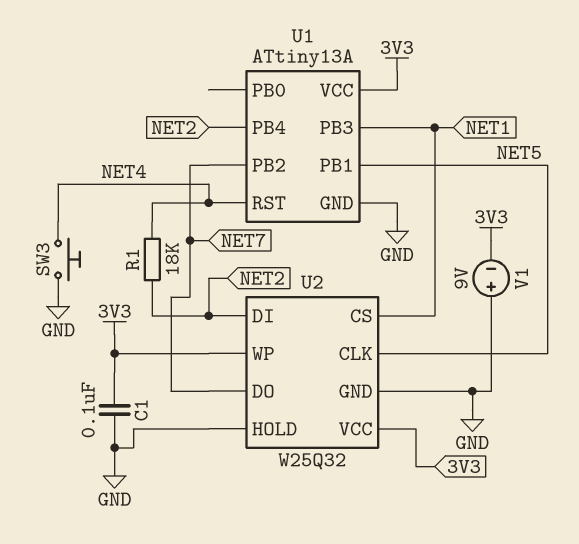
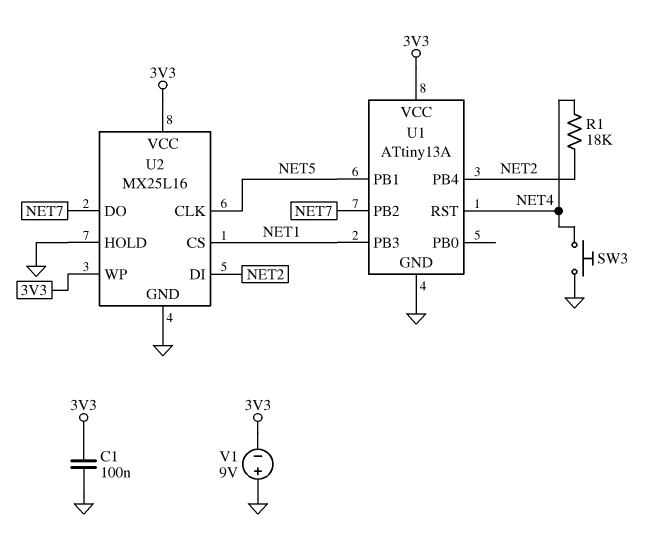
U2: W25Q32 -> MX25L16

